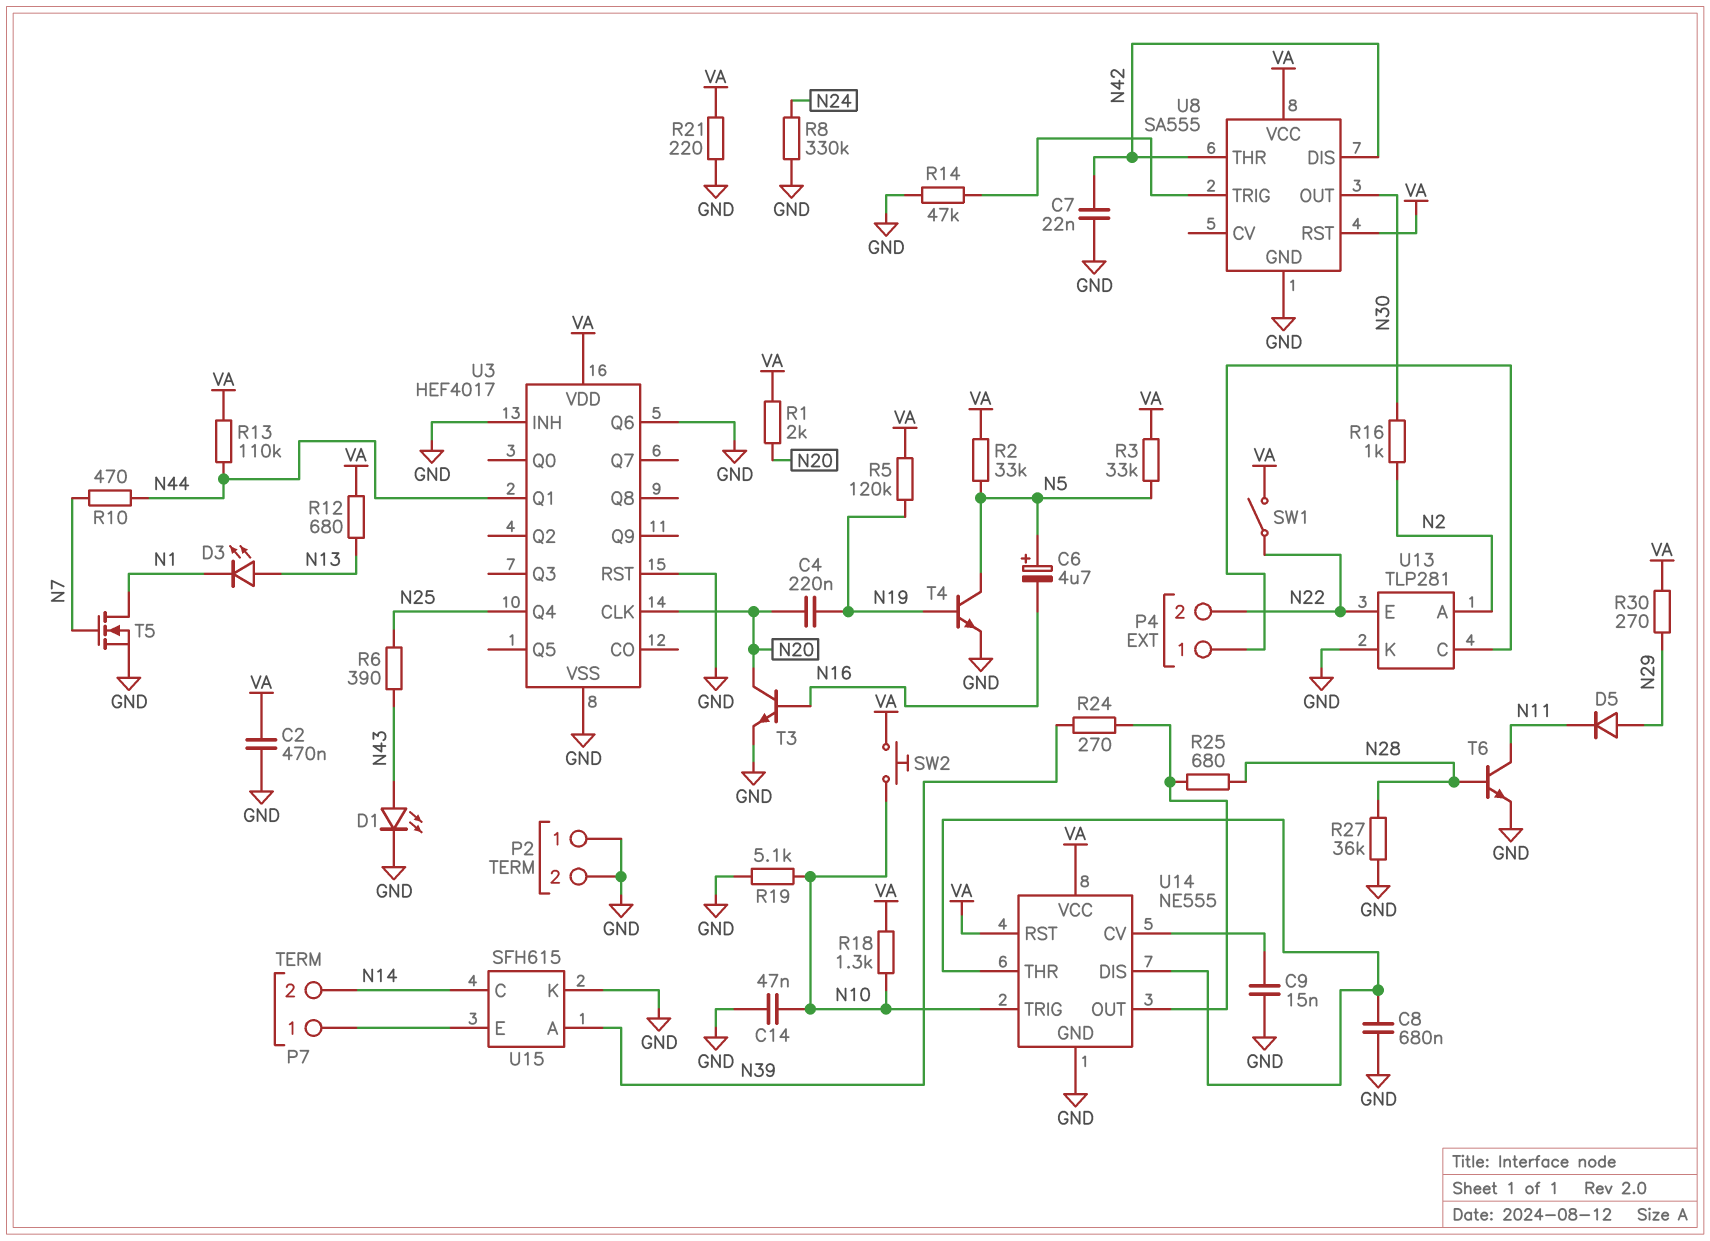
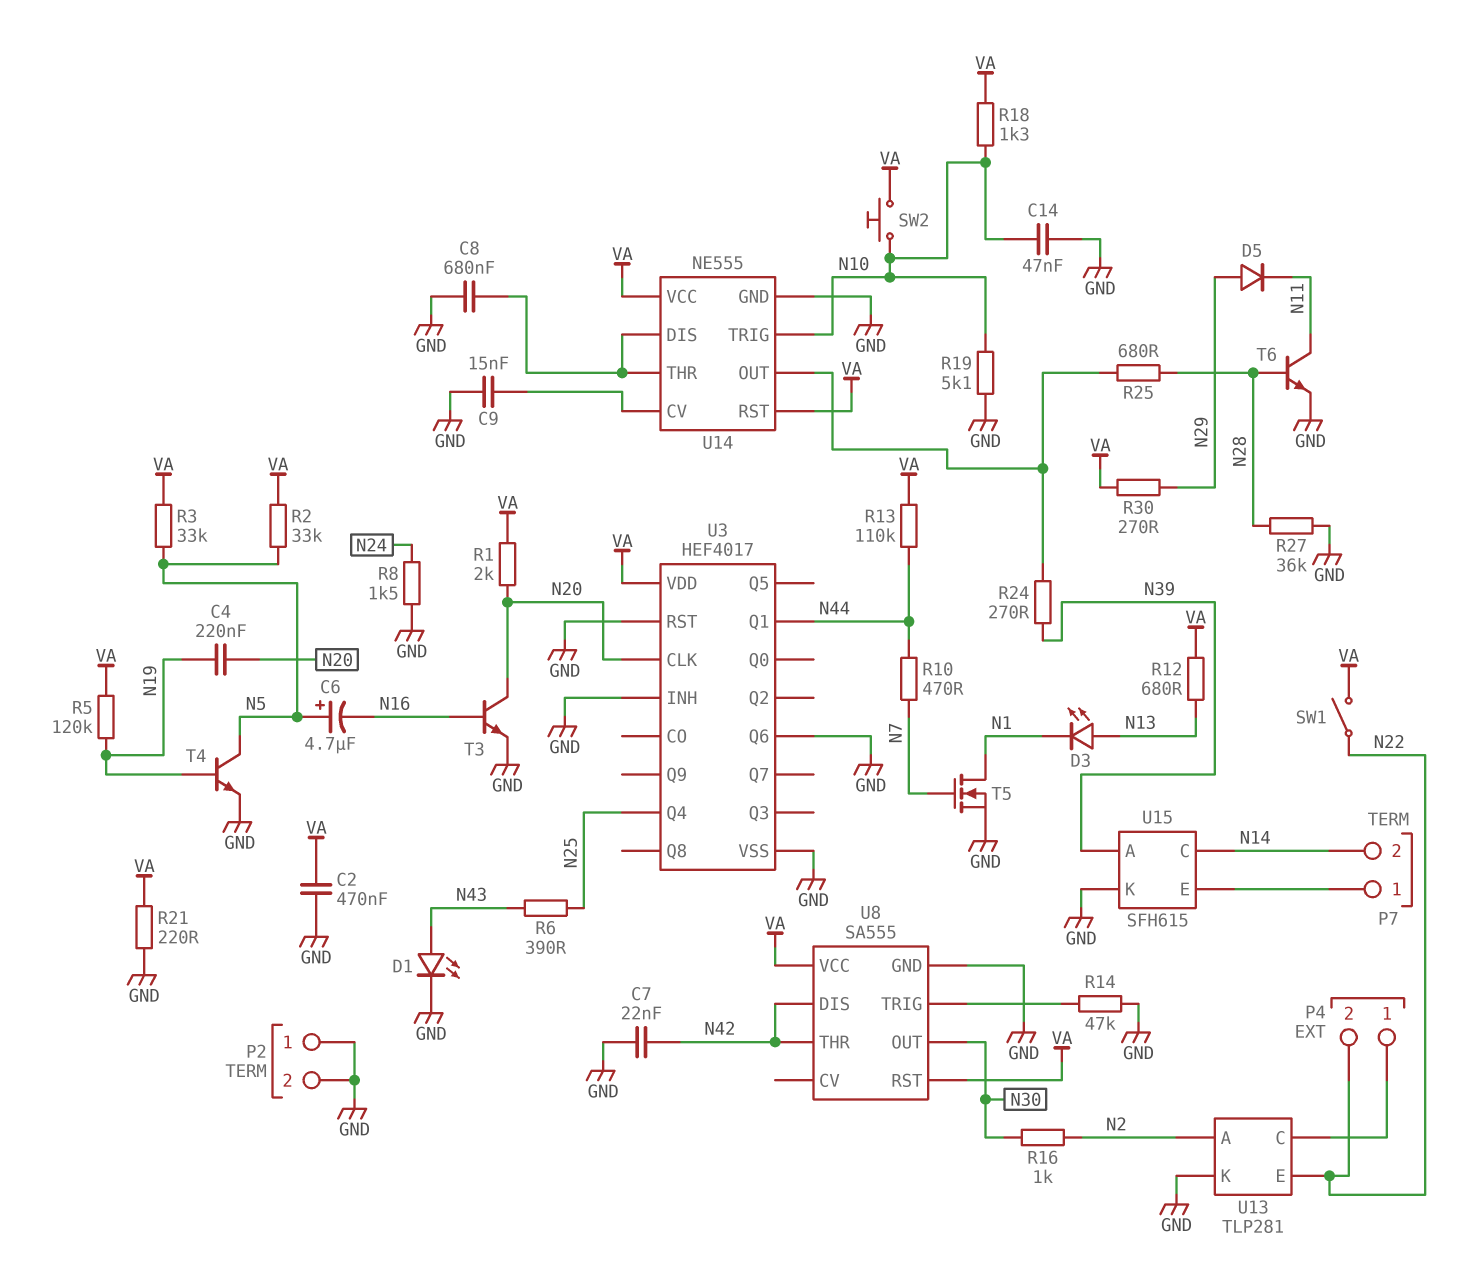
R8: 330k (GND, N24) -> 1.5k (GND, N24)

